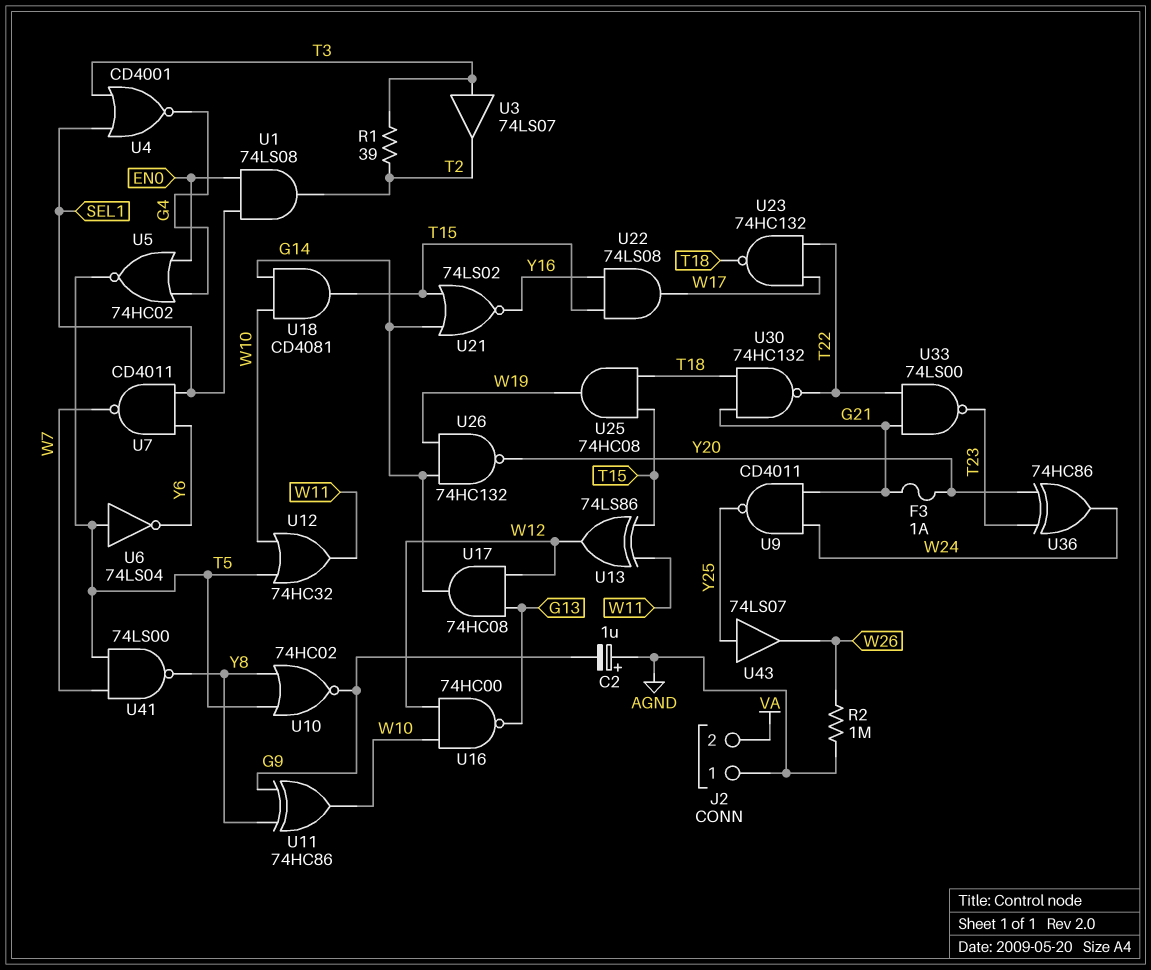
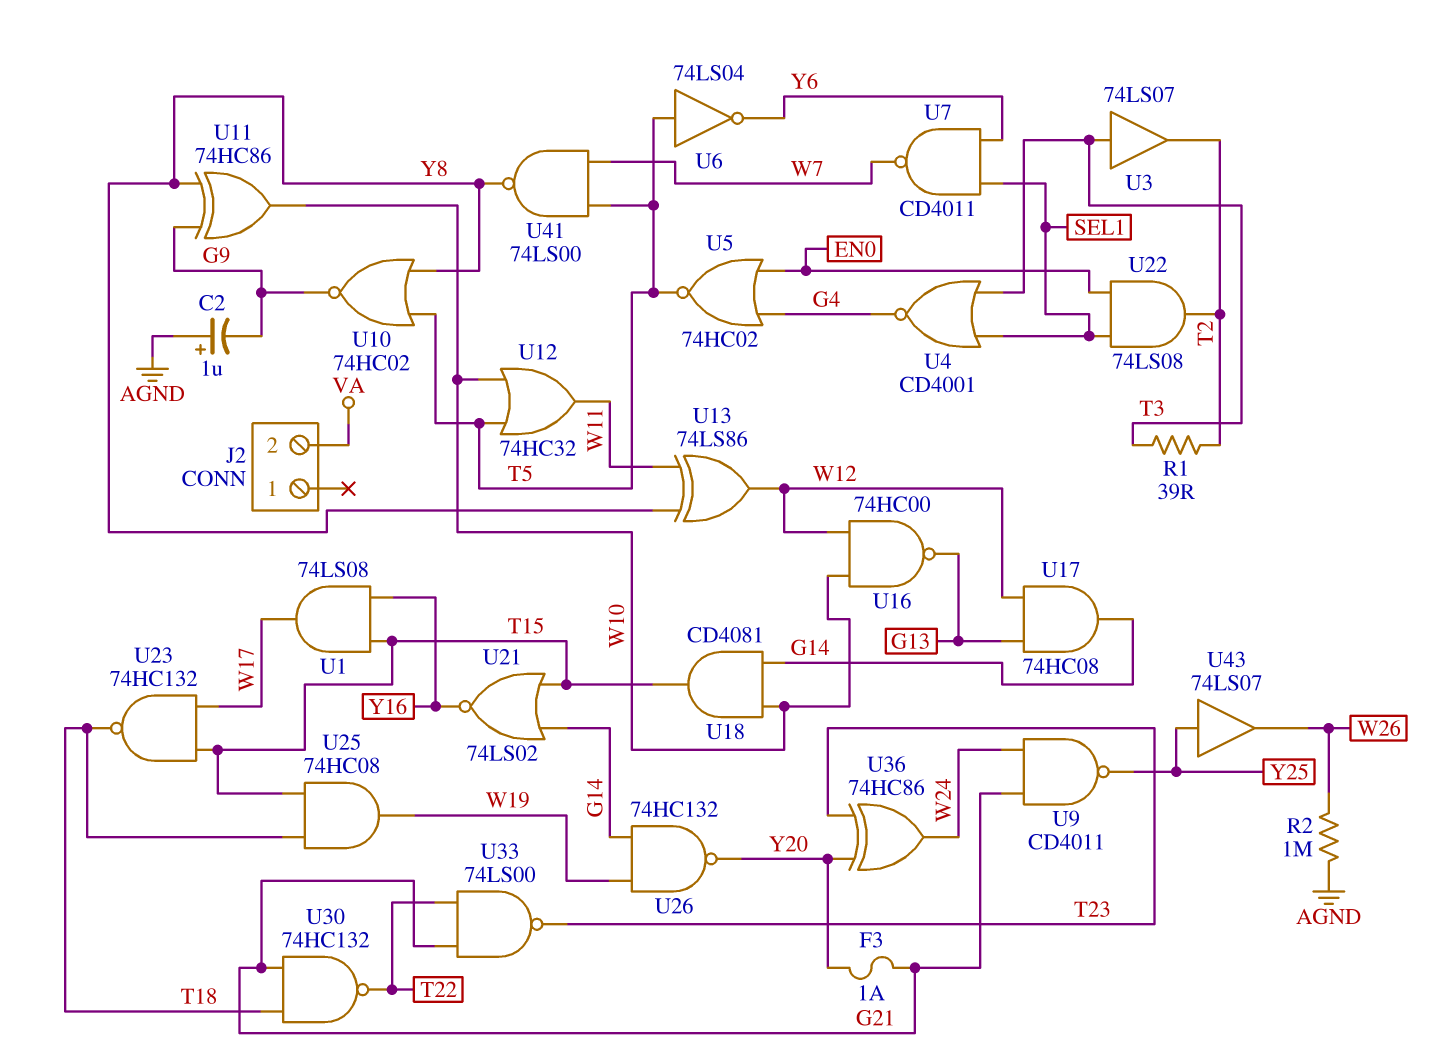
J2 pin 1: AGND -> none
U1: AND 74LS08 (in EN0, in SEL1, out T2) -> AND 74LS08 (in T15, in Y16, out W17)
U13: XOR 74LS86 (in T15, in W11, out W12) -> XOR 74LS86 (in W11, in Y8, out W12)
U22: AND 74LS08 (in T15, in Y16, out W17) -> AND 74LS08 (in EN0, in SEL1, out T2)
U23: NAND 74HC132 (in T22, in W17, out T18) -> NAND 74HC132 (in T15, in W17, out T18)

